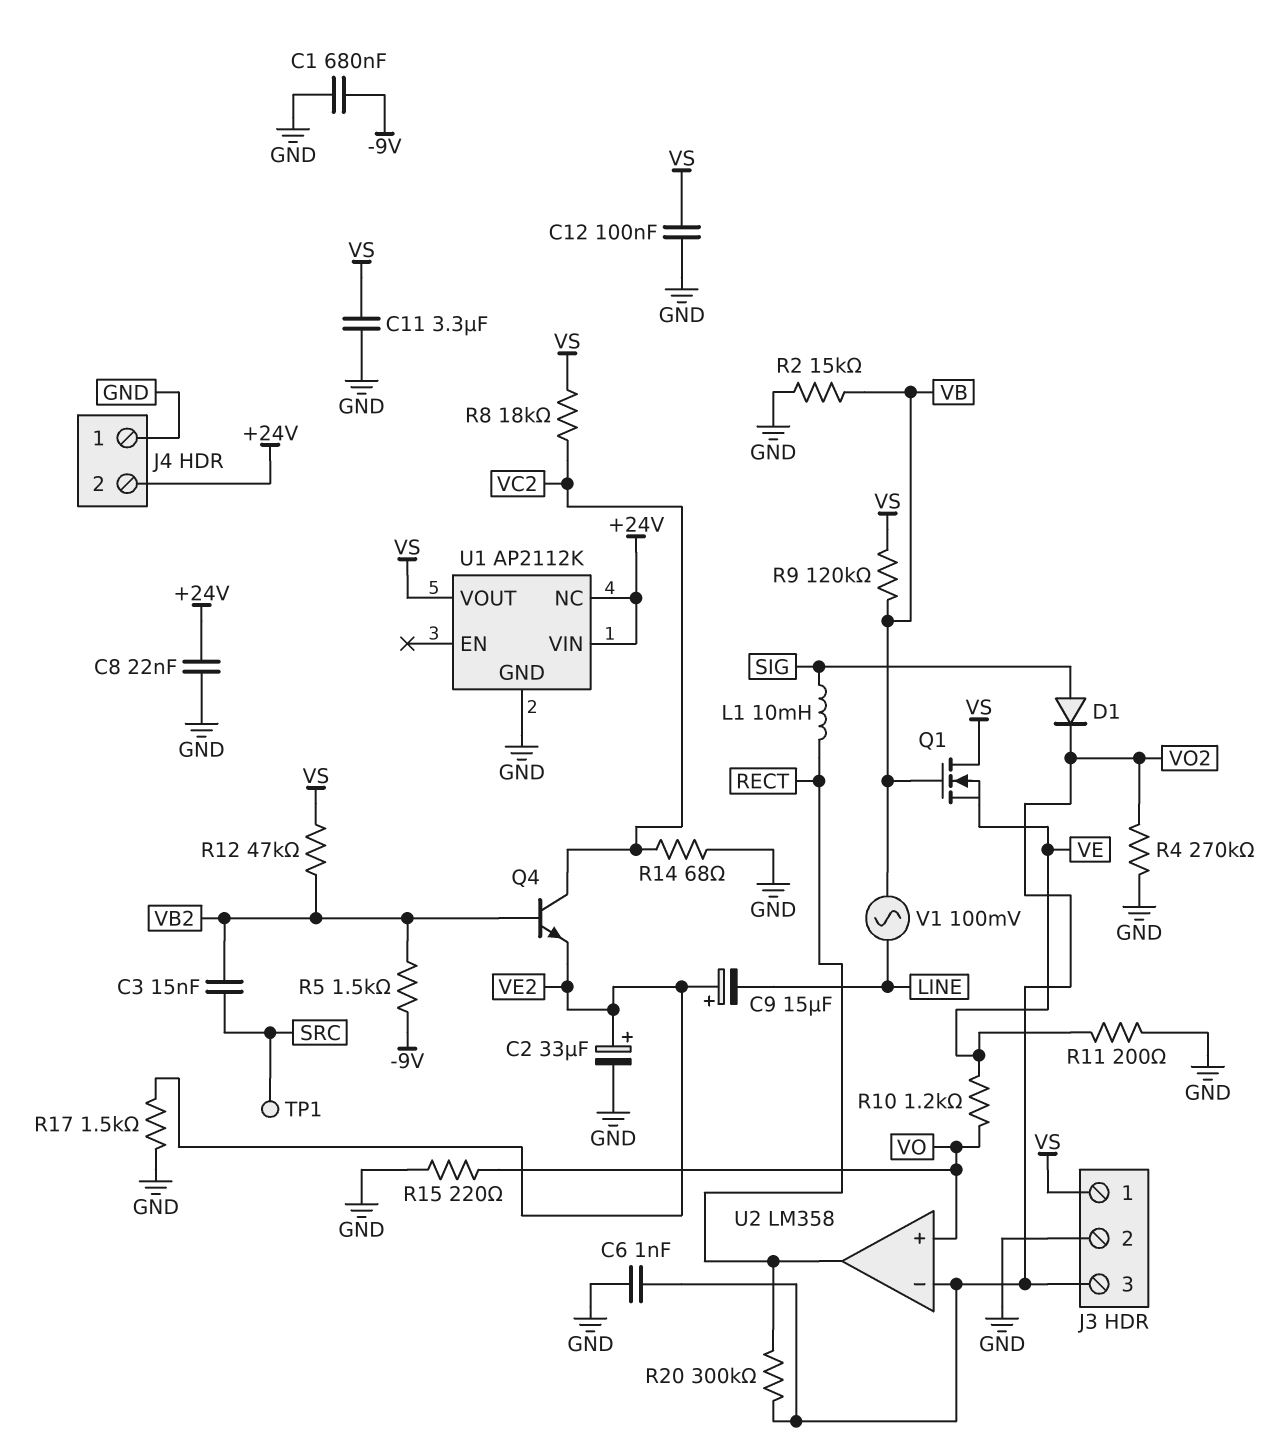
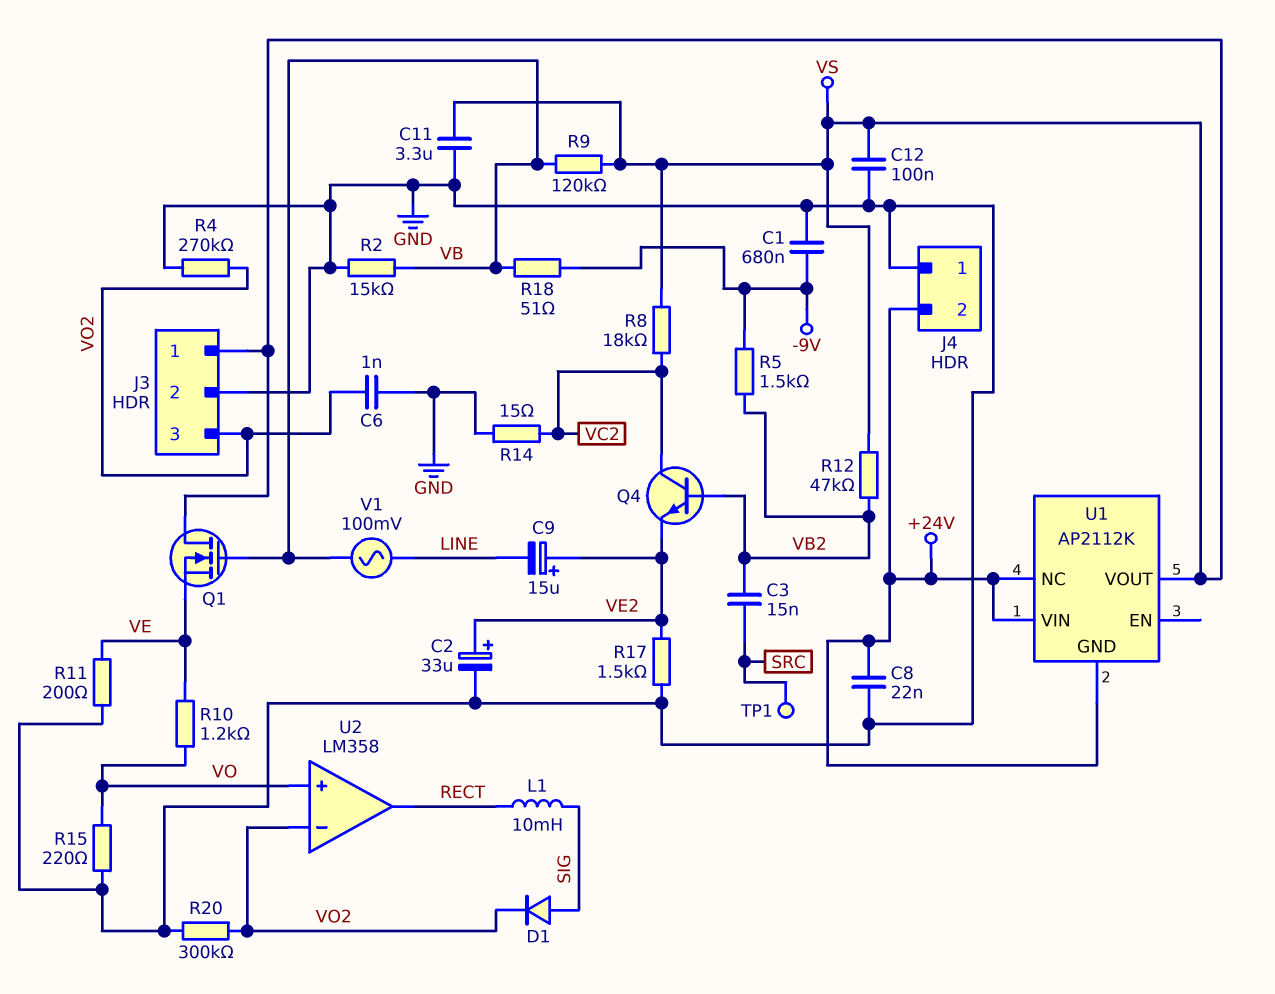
R14: 68 (GND, VC2) -> 15 (GND, VC2)
R18: none -> 51 (-9V, VB)
R20: 300k (RECT, VO2) -> 300k (GND, VO2)
U1 pin GND: GND -> +24V

